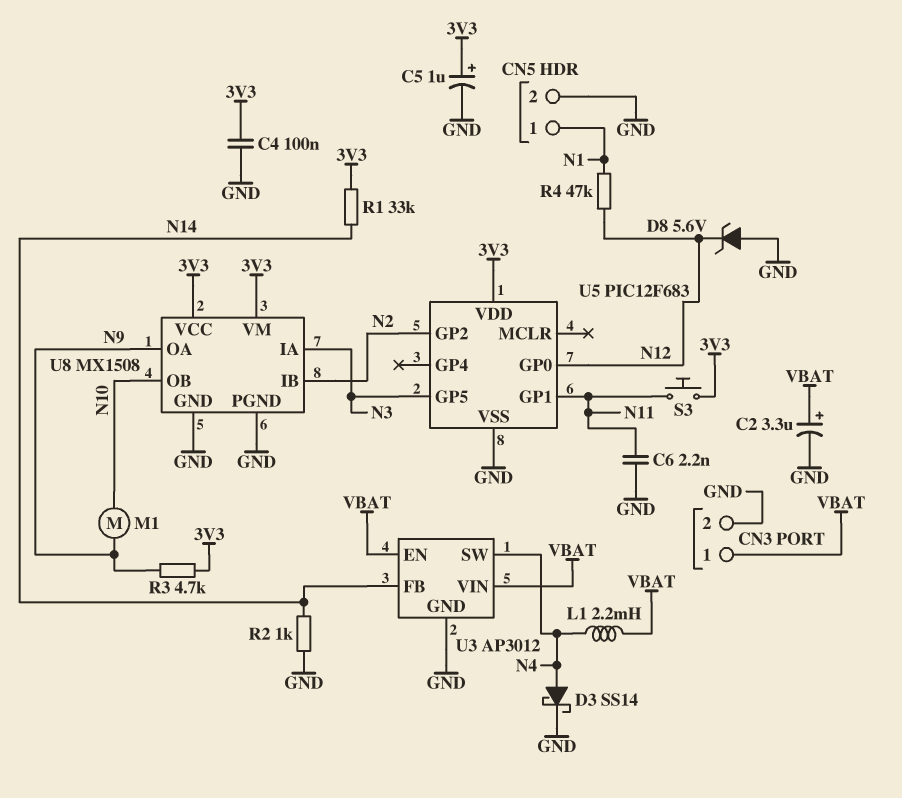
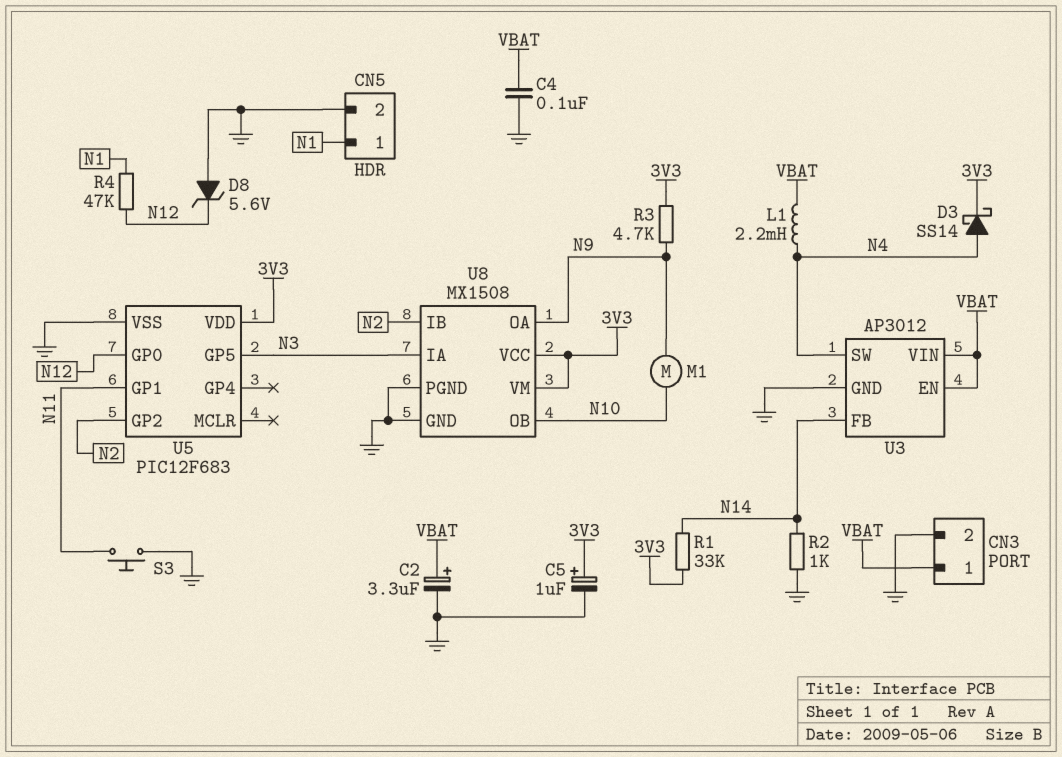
C4: 100nF (3V3, GND) -> 100nF (GND, VBAT)
C6: 2.2nF (GND, N11) -> none
D3: schottky SS14 (A N4, K GND) -> schottky SS14 (A N4, K 3V3)
S3: button (3V3, N11) -> button (GND, N11)

